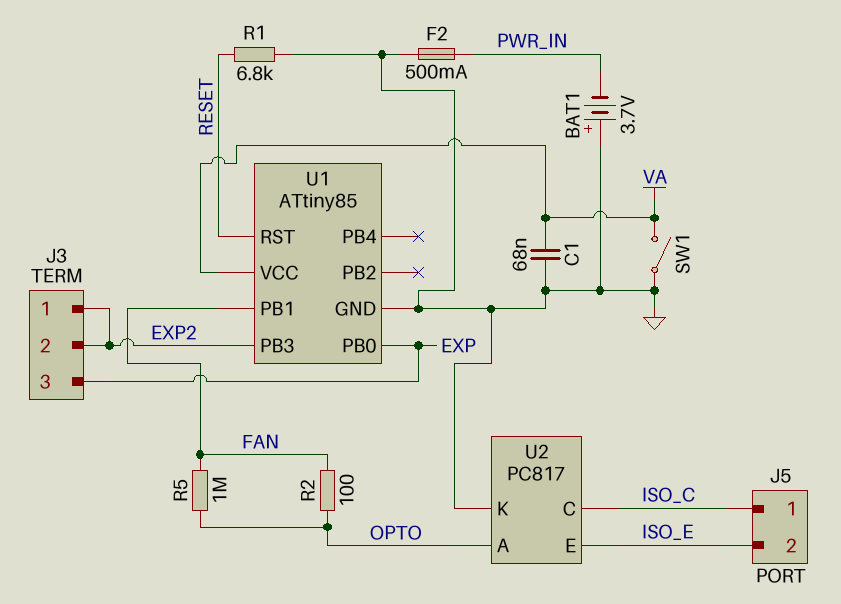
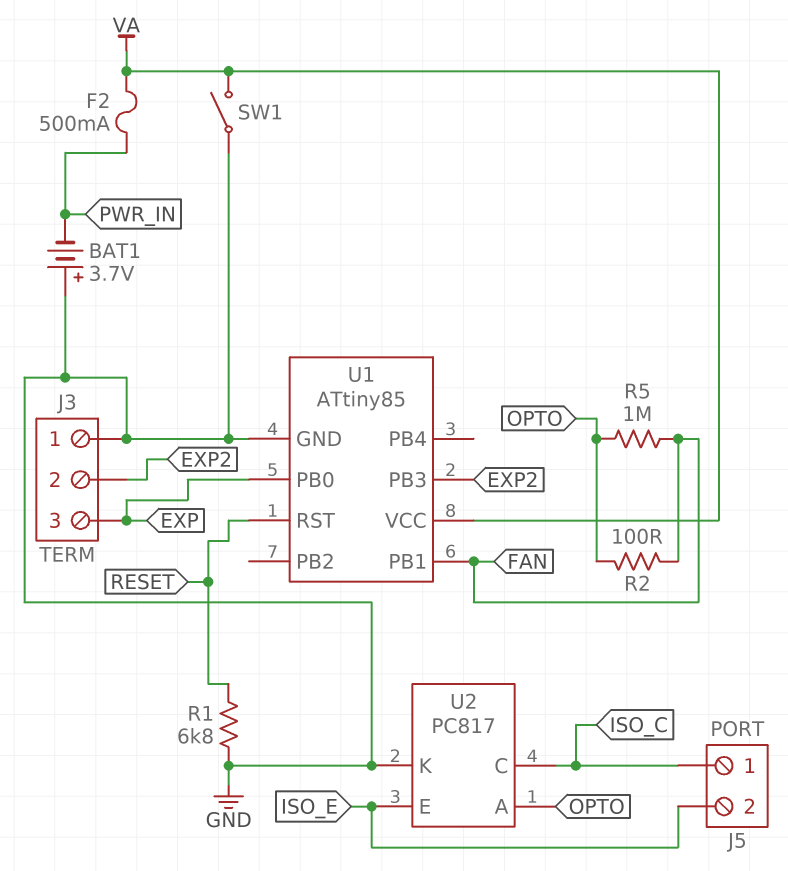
C1: 68nF (GND, VA) -> none
F2: 500mA (GND, PWR_IN) -> 500mA (PWR_IN, VA)
J3 pin 1: EXP2 -> GND

